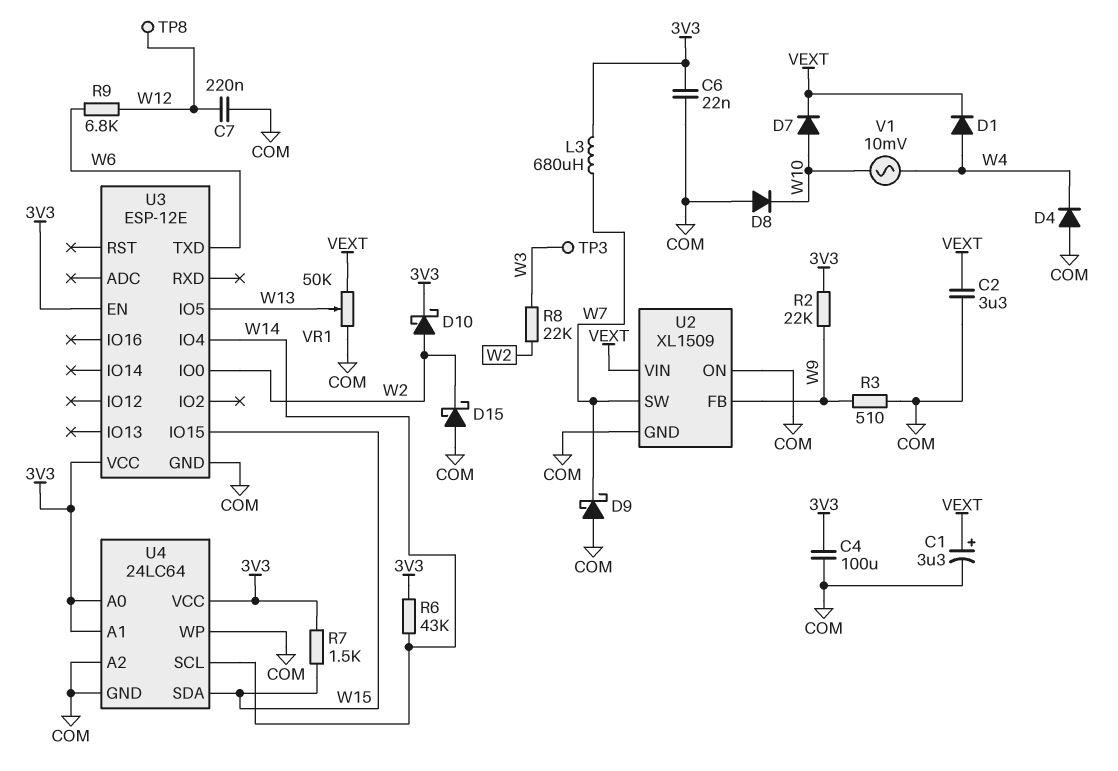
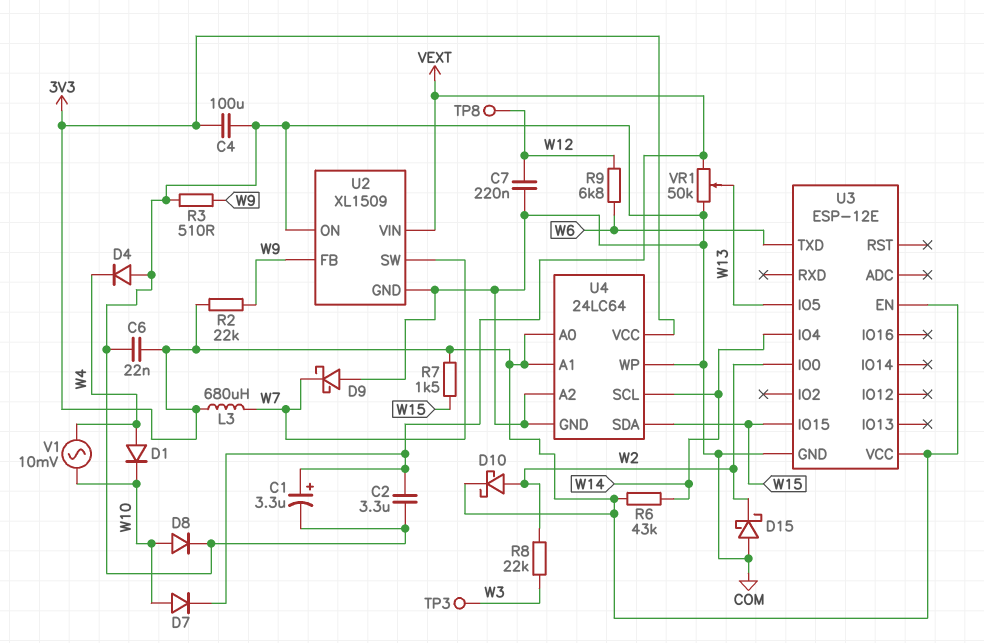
D1: diode (A W4, K VEXT) -> diode (A W4, K W10)
D8: diode (A COM, K W10) -> diode (A W10, K COM)

